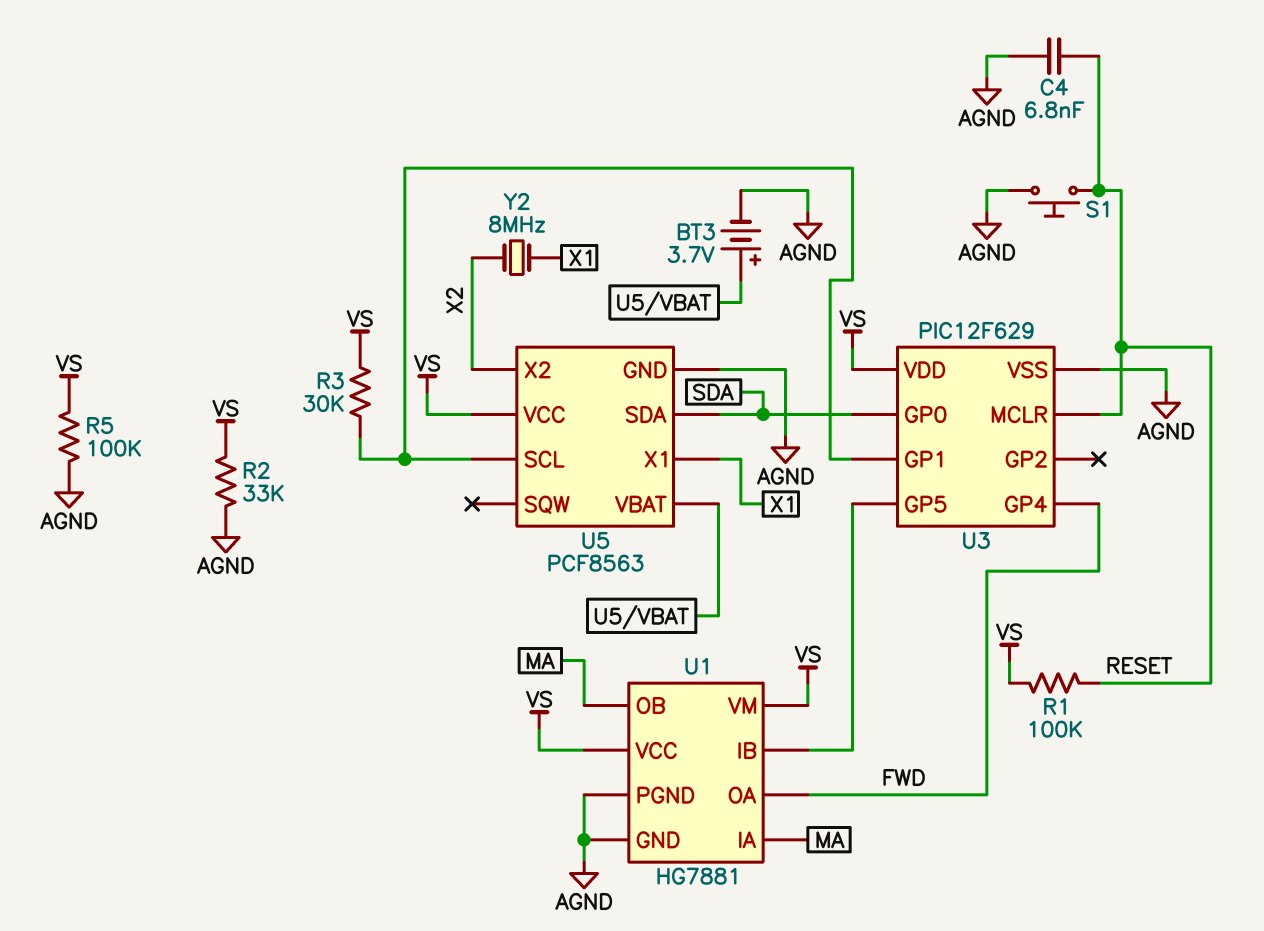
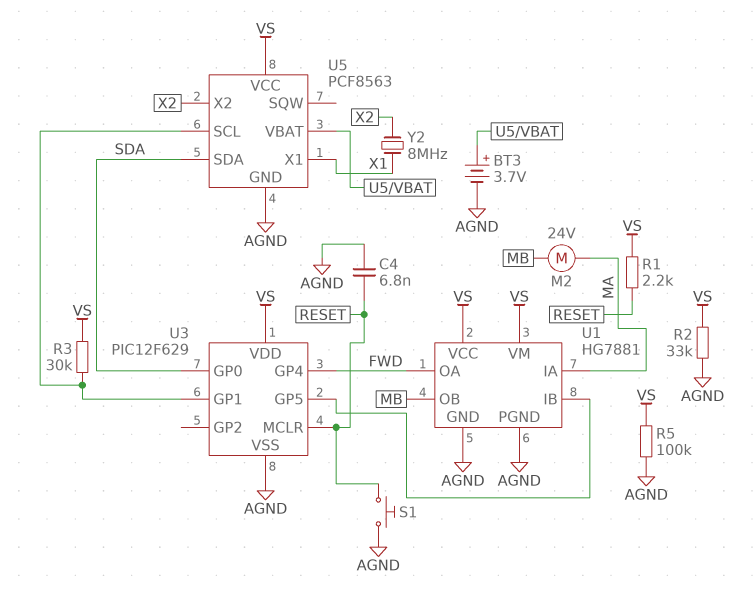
M2: none -> motor 24V (MA, MB)
R1: 100k (RESET, VS) -> 2.2k (RESET, VS)
U1 pin OB: MA -> MB

